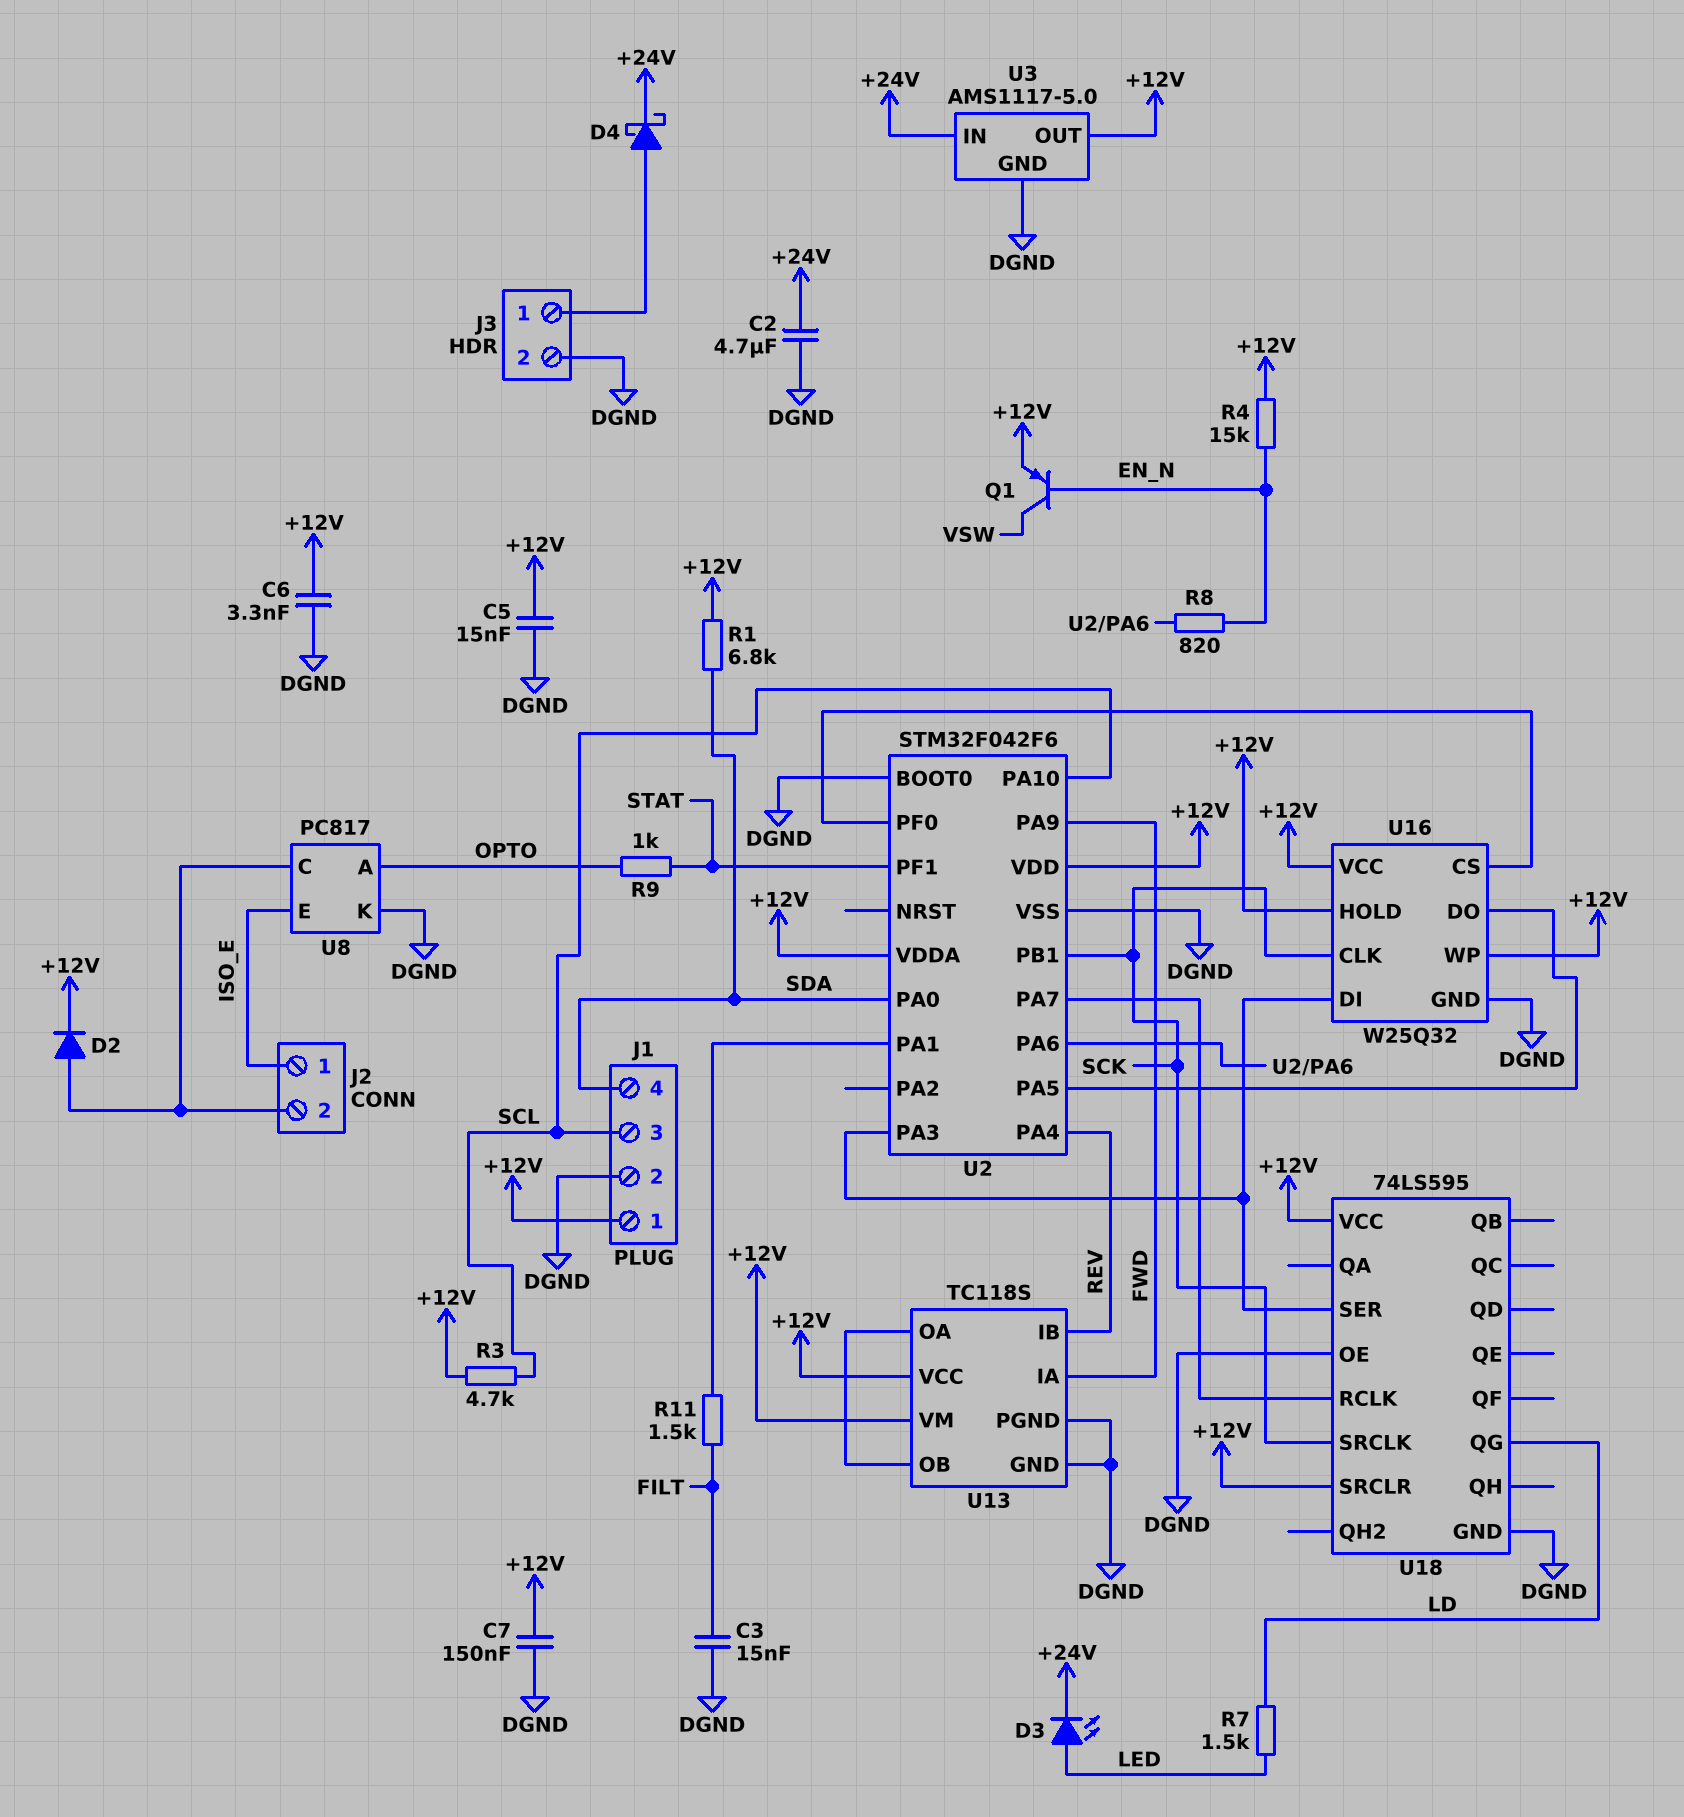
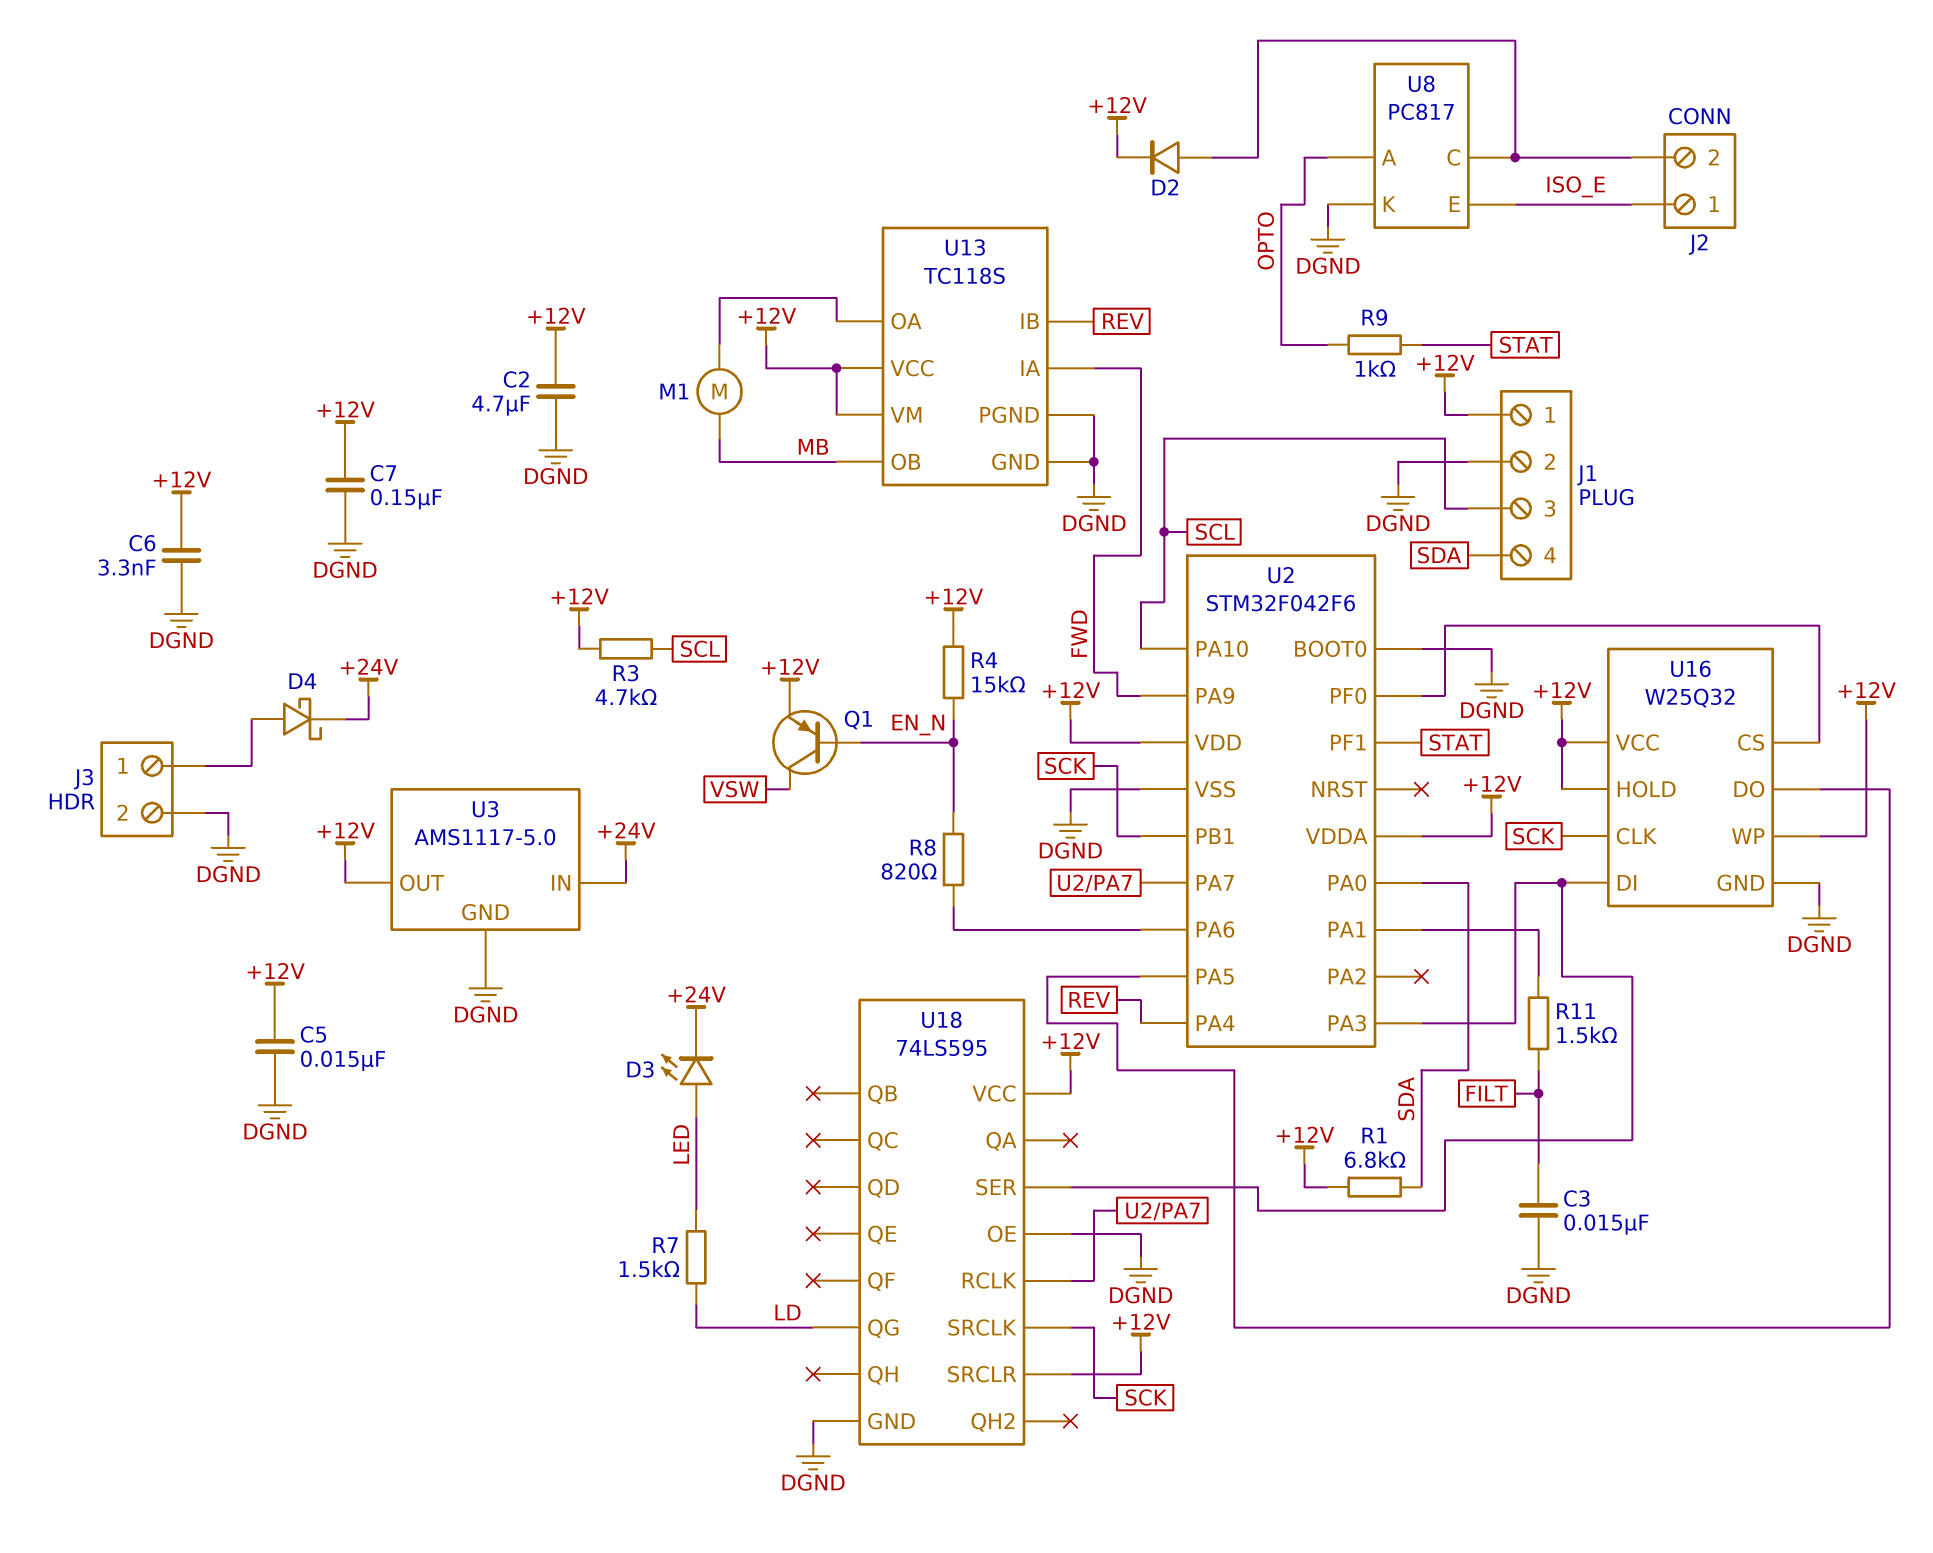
C2: 4.7uF (+24V, DGND) -> 4.7uF (+12V, DGND)
M1: none -> motor (MB, U13/OA)
U13 pin OB: U13/OA -> MB

